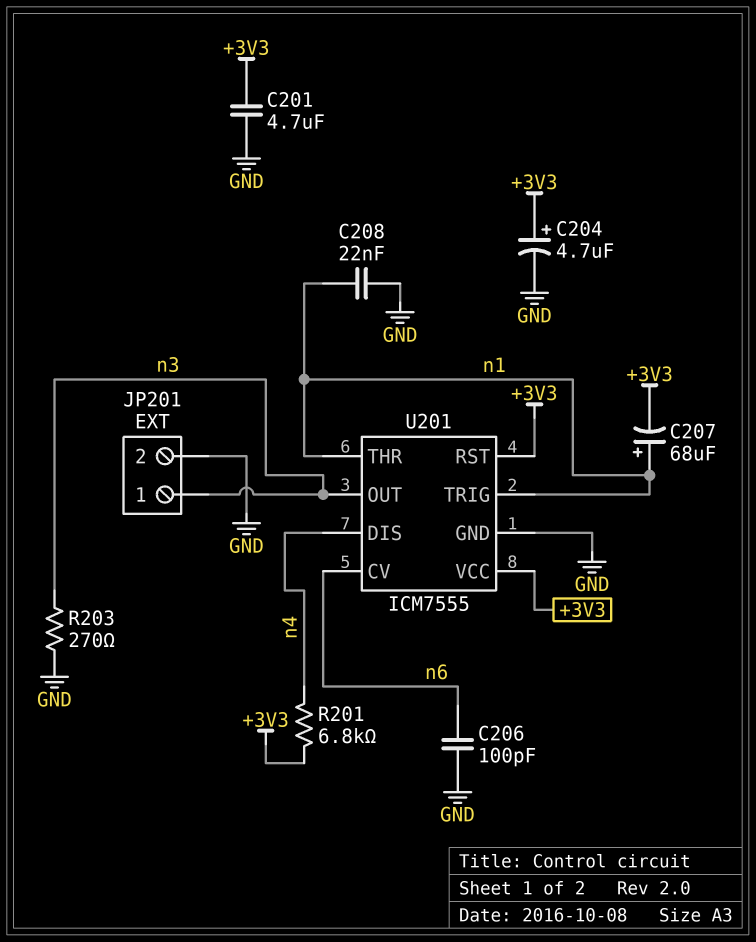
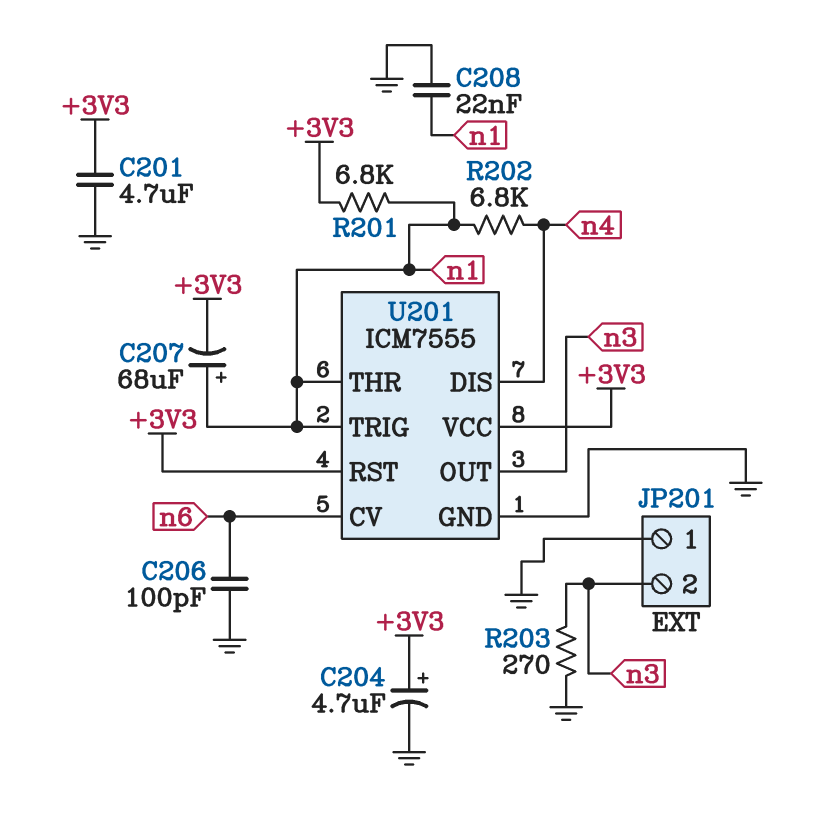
JP201 pin 1: n3 -> GND
JP201 pin 2: GND -> n3
R201: 6.8k (+3V3, n4) -> 6.8k (+3V3, n1)
R202: none -> 6.8k (n1, n4)

